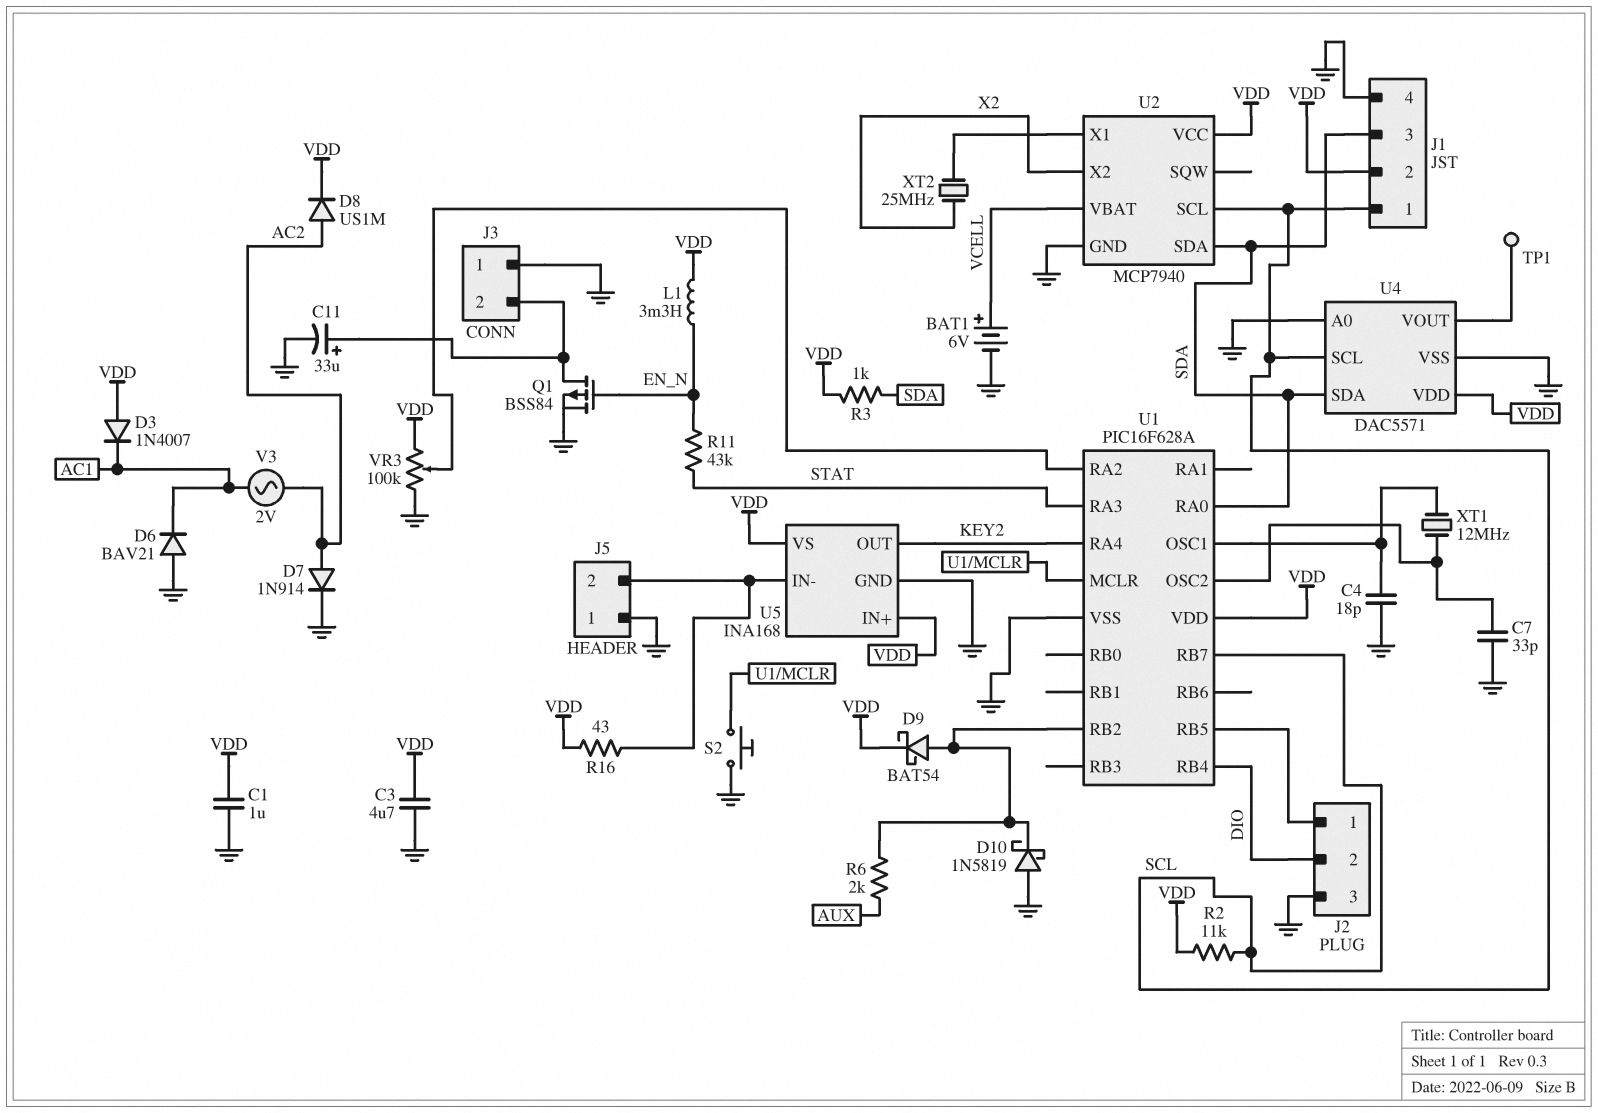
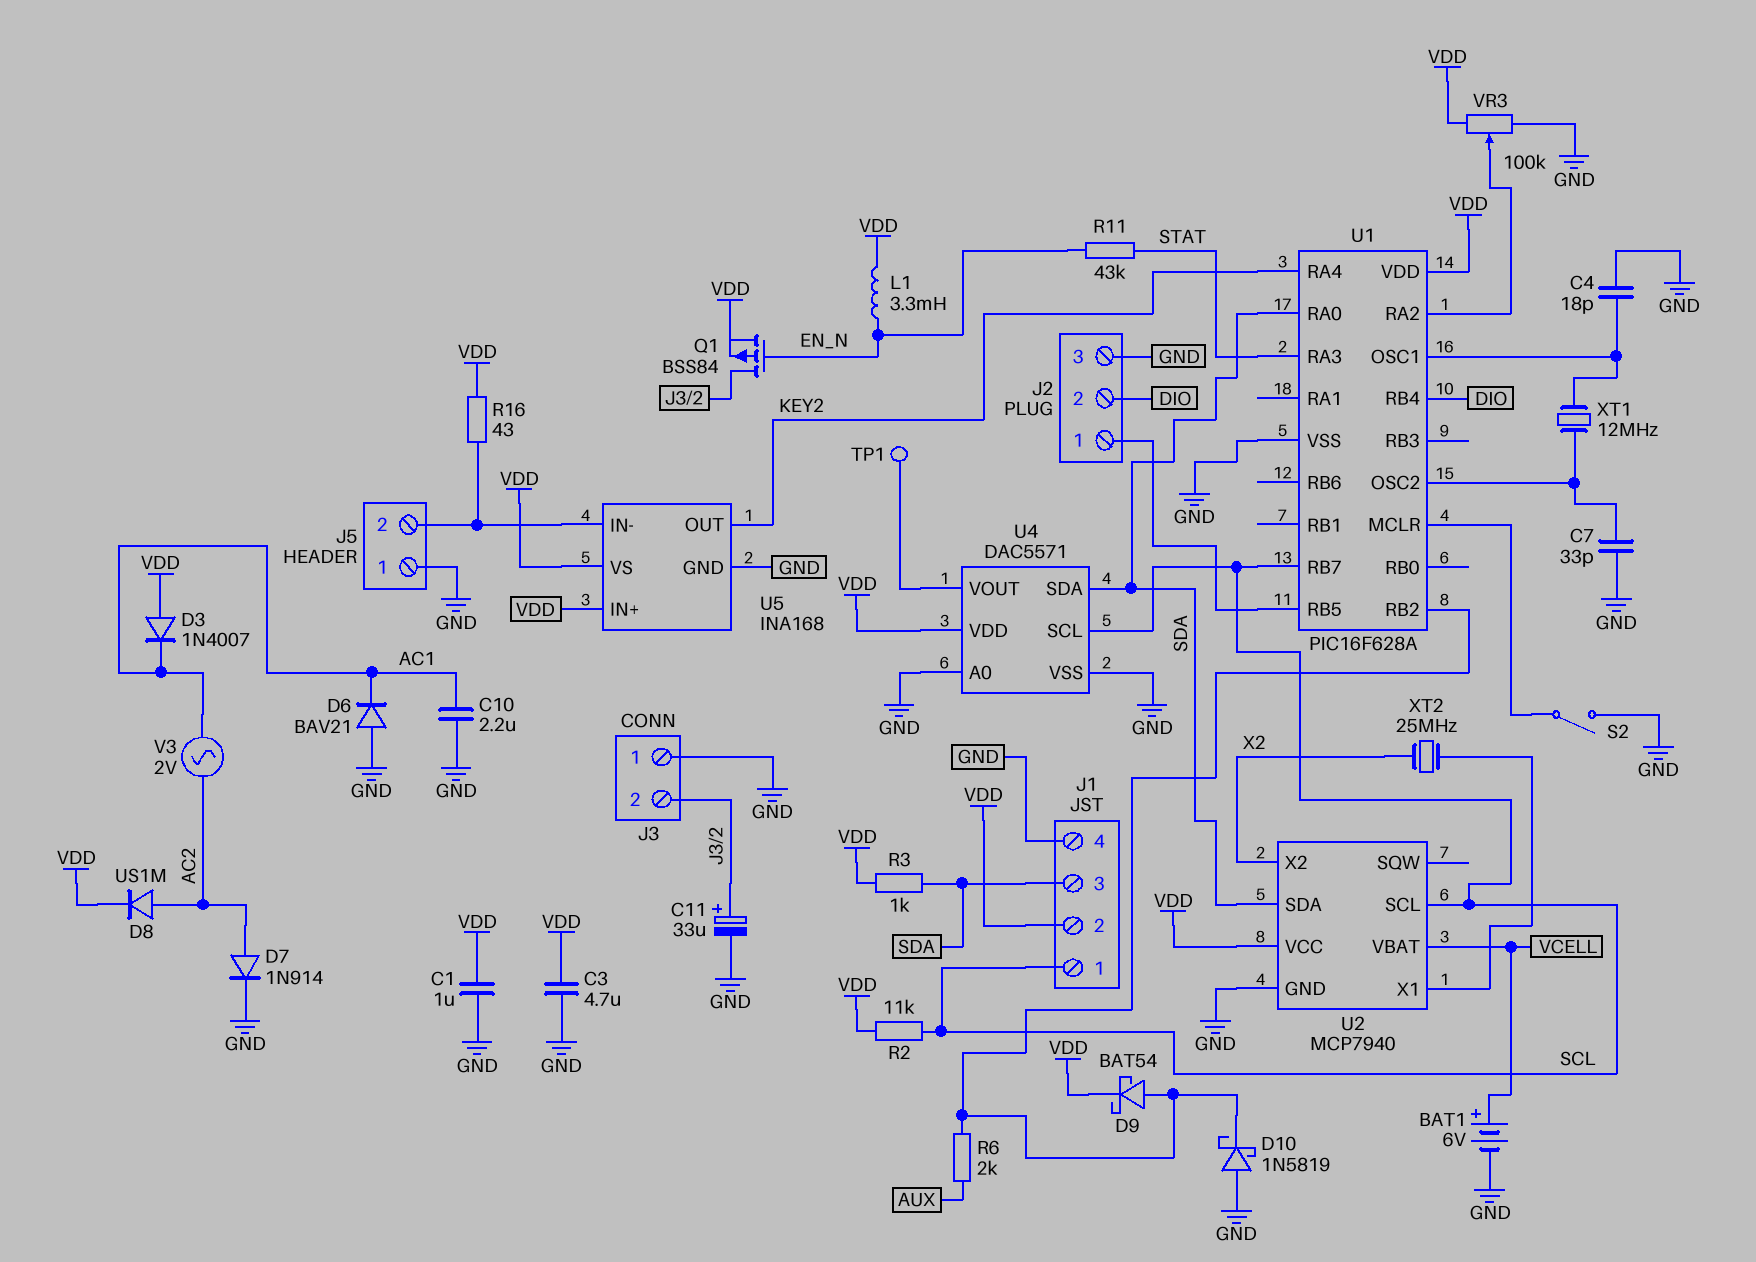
C10: none -> 2.2uF (AC1, GND)
Q1: PMOS BSS84 (G EN_N, D J3/2, S GND) -> PMOS BSS84 (G EN_N, D J3/2, S VDD)
S2: button (GND, U1/MCLR) -> switch (GND, U1/MCLR)

